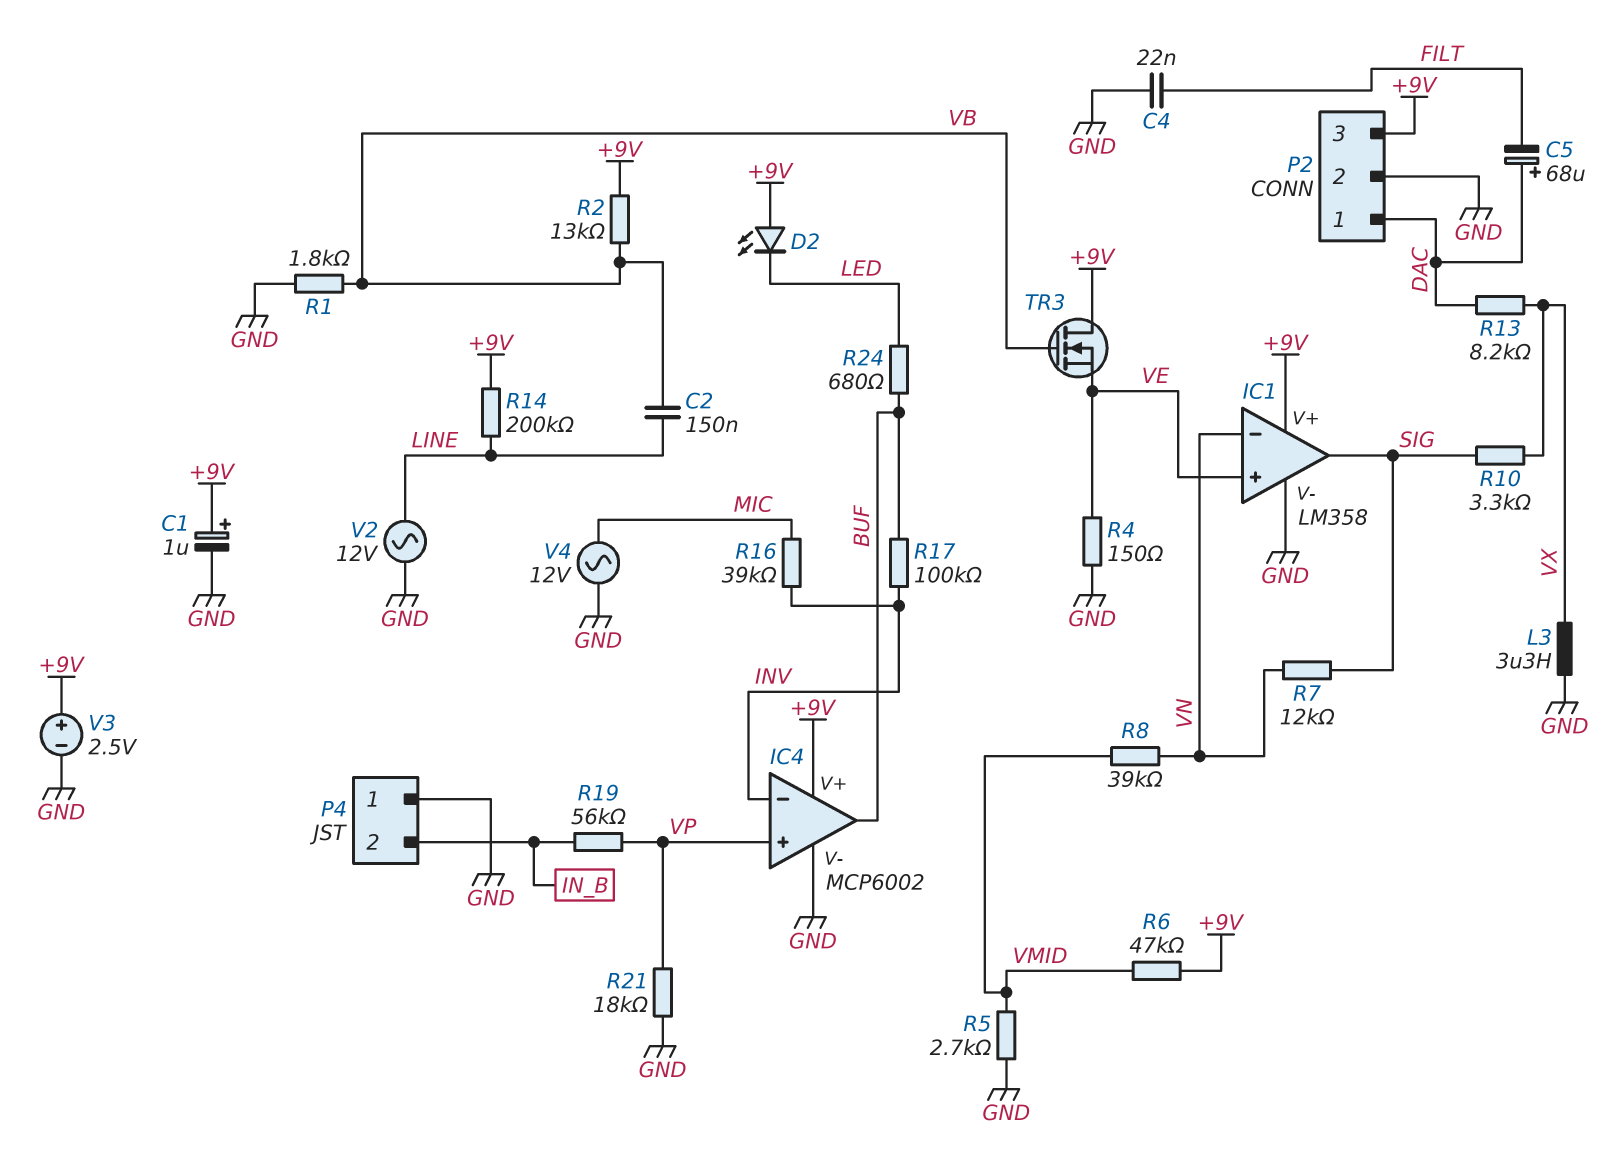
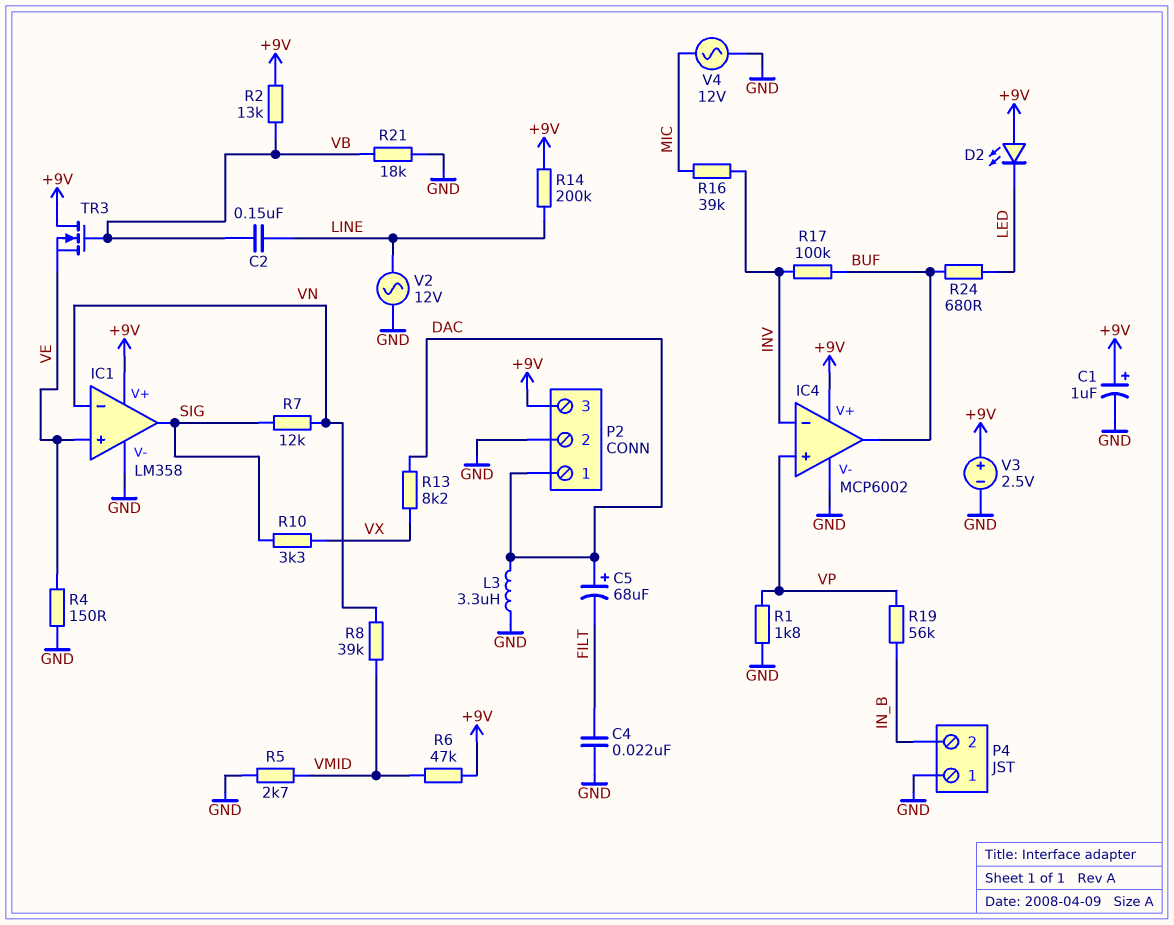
L3: 3.3uH (GND, VX) -> 3.3uH (DAC, GND)
R1: 1.8k (GND, VB) -> 1.8k (GND, VP)
R21: 18k (GND, VP) -> 18k (GND, VB)

